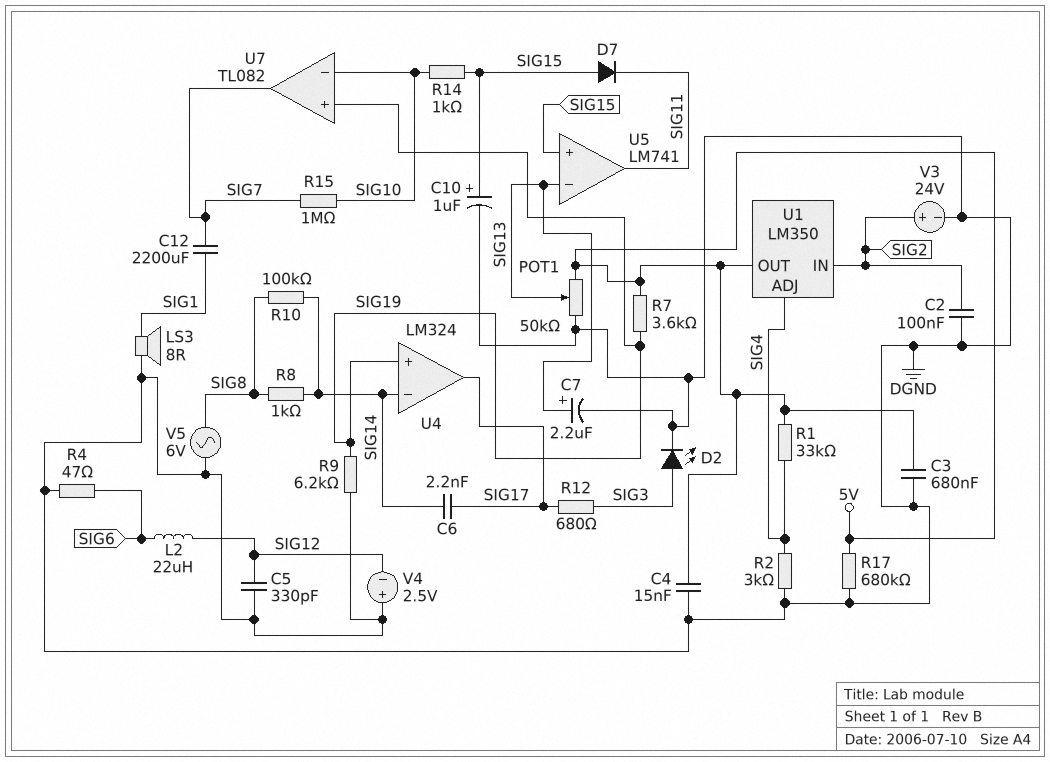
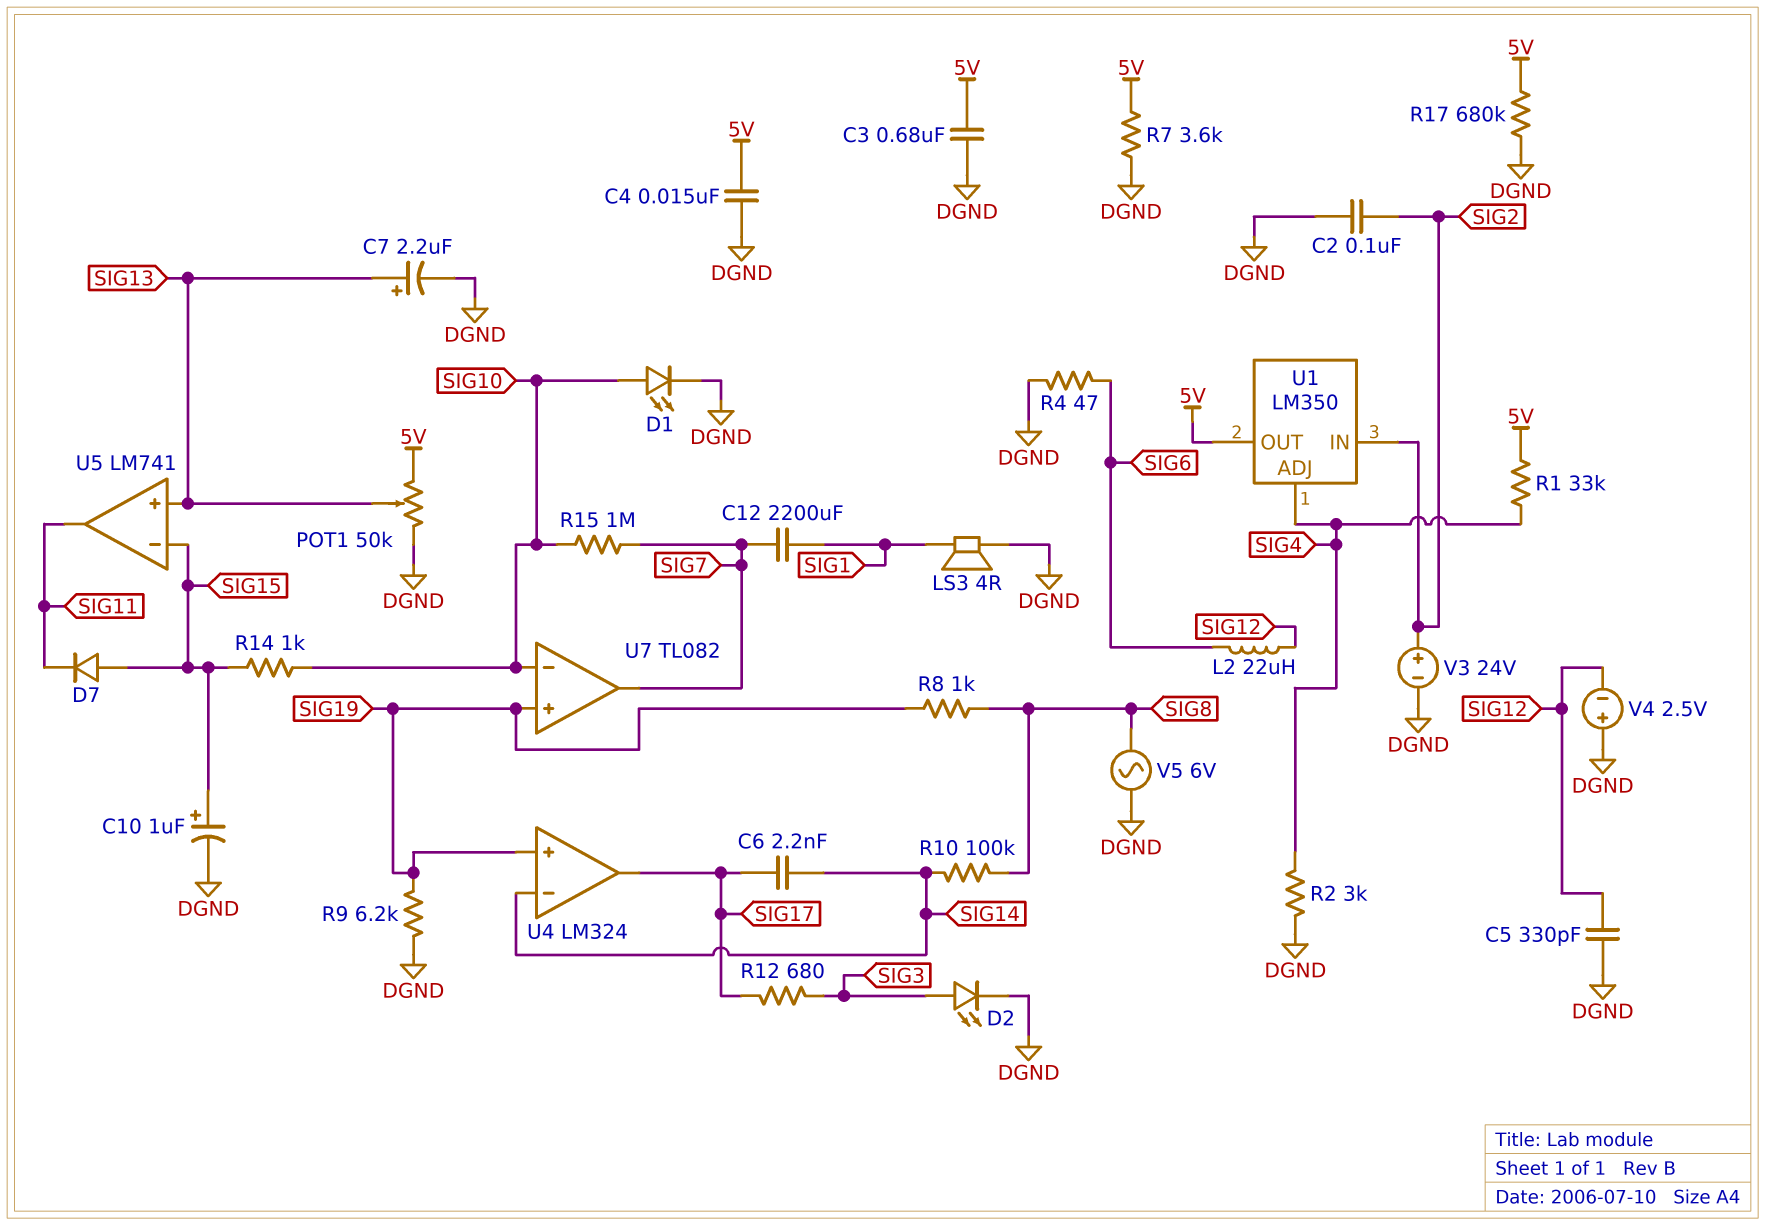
D1: none -> LED (A SIG10, K DGND)
LS3: speaker 8R (DGND, SIG1) -> speaker 4R (DGND, SIG1)
R7: 3.6k (5V, SIG19) -> 3.6k (5V, DGND)
R8: 1k (SIG8, SIG14) -> 1k (SIG8, SIG19)
U5 pin in+: SIG15 -> SIG13
U5 pin in-: SIG13 -> SIG15

